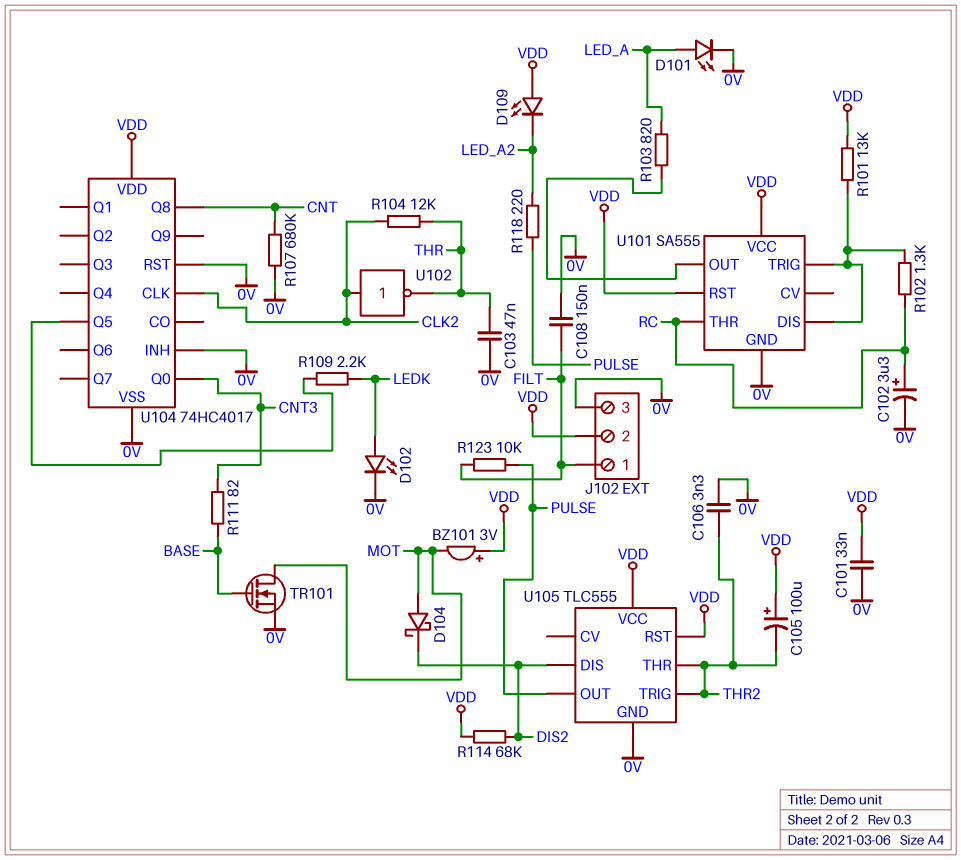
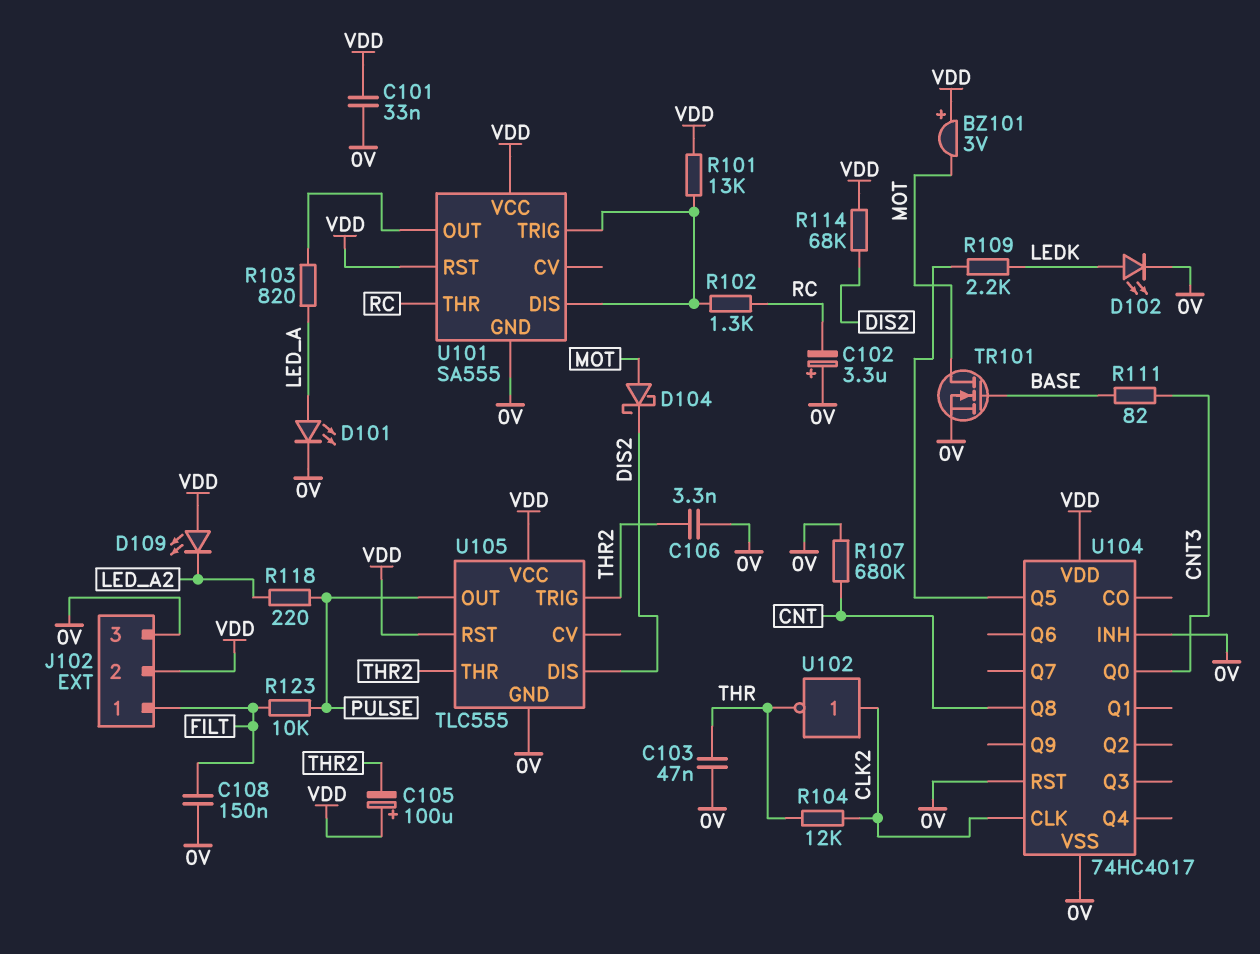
C102: 3.3uF (plus RC, minus 0V) -> 3.3uF (plus 0V, minus RC)

